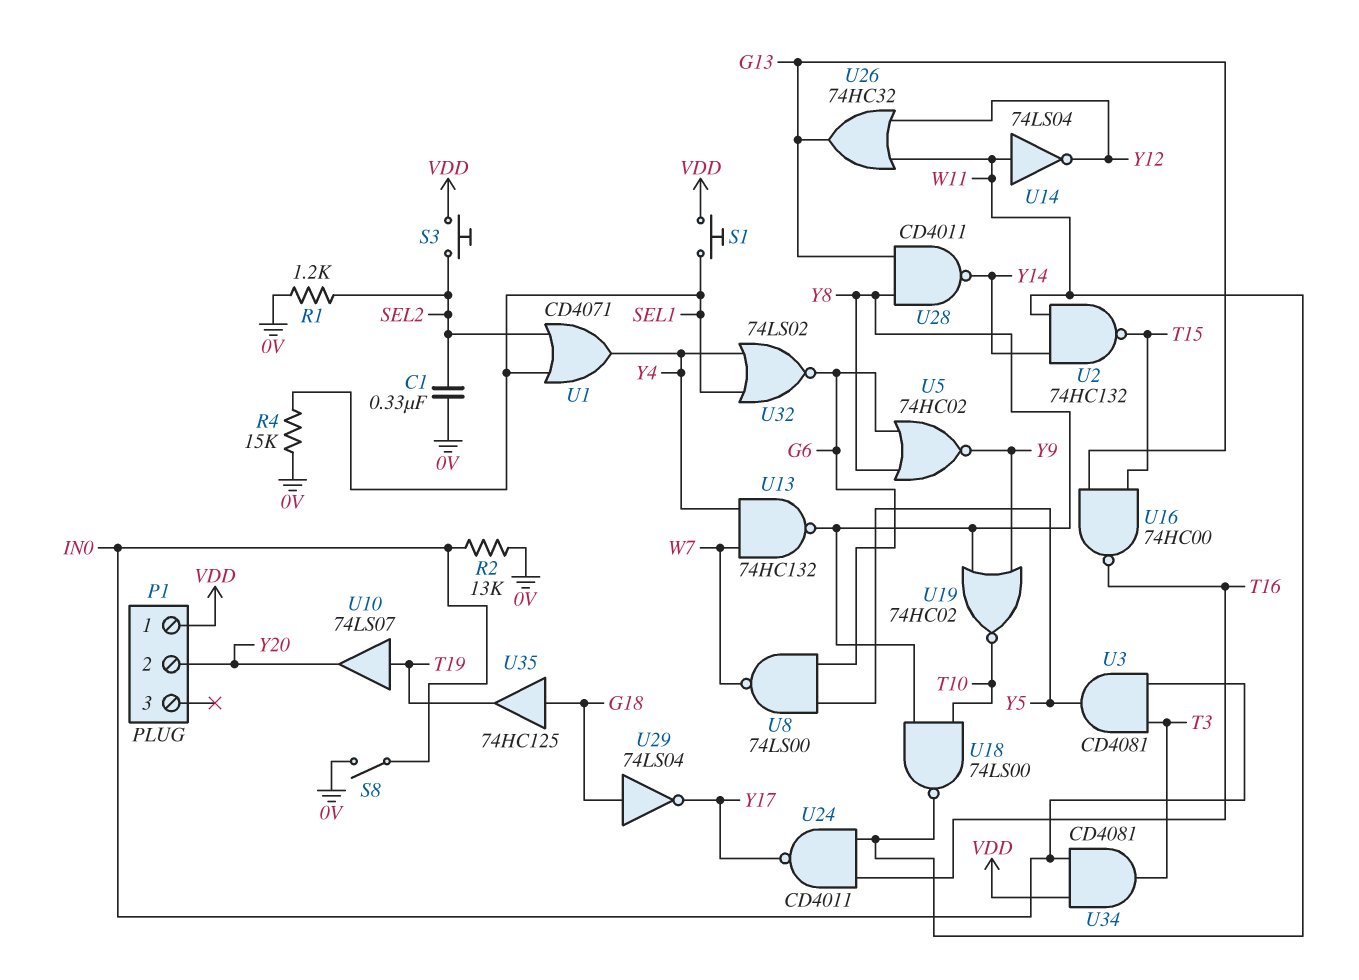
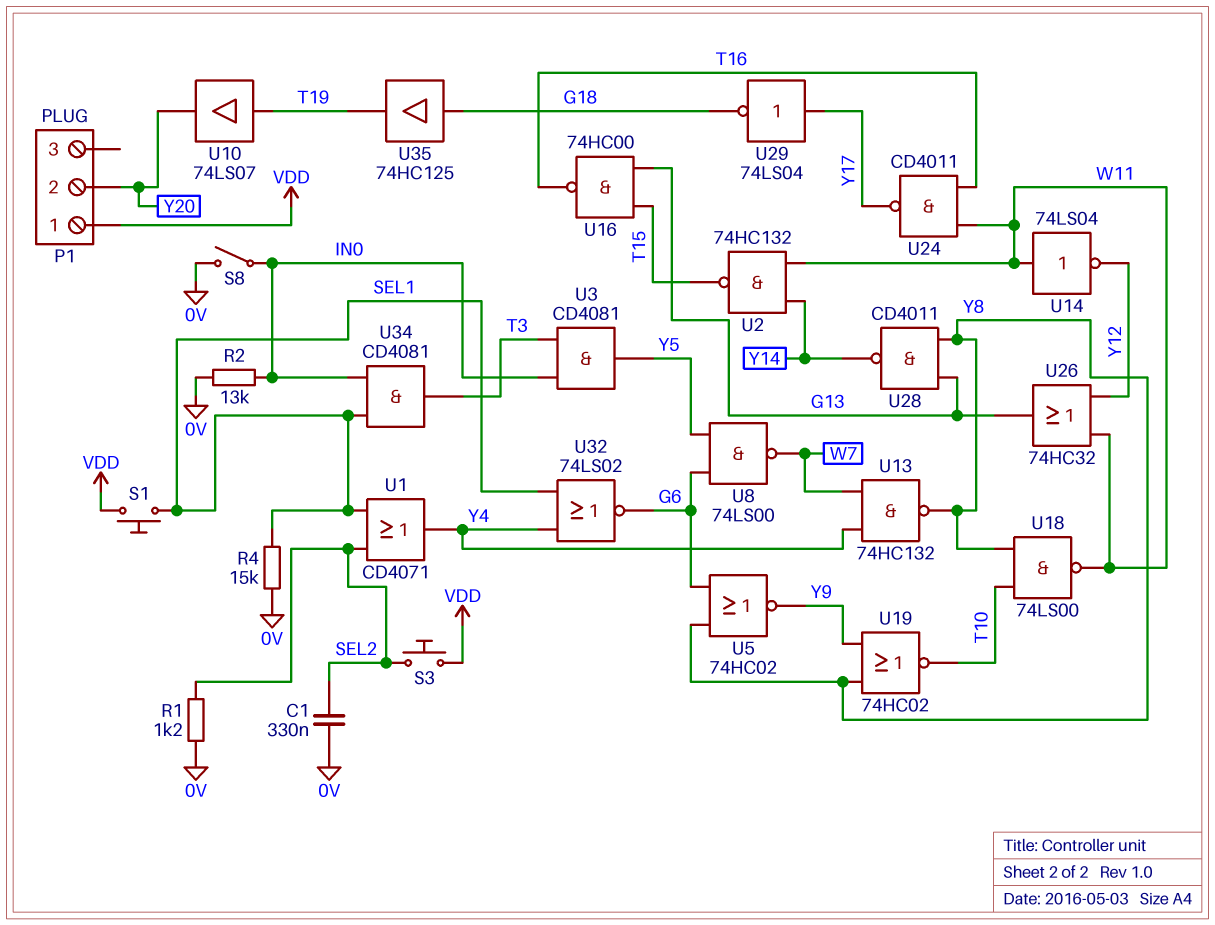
U29: NOT 74LS04 (in G18, out Y17) -> NOT 74LS04 (in Y17, out G18)
U34: AND CD4081 (in IN0, in VDD, out T3) -> AND CD4081 (in IN0, in SEL1, out T3)

